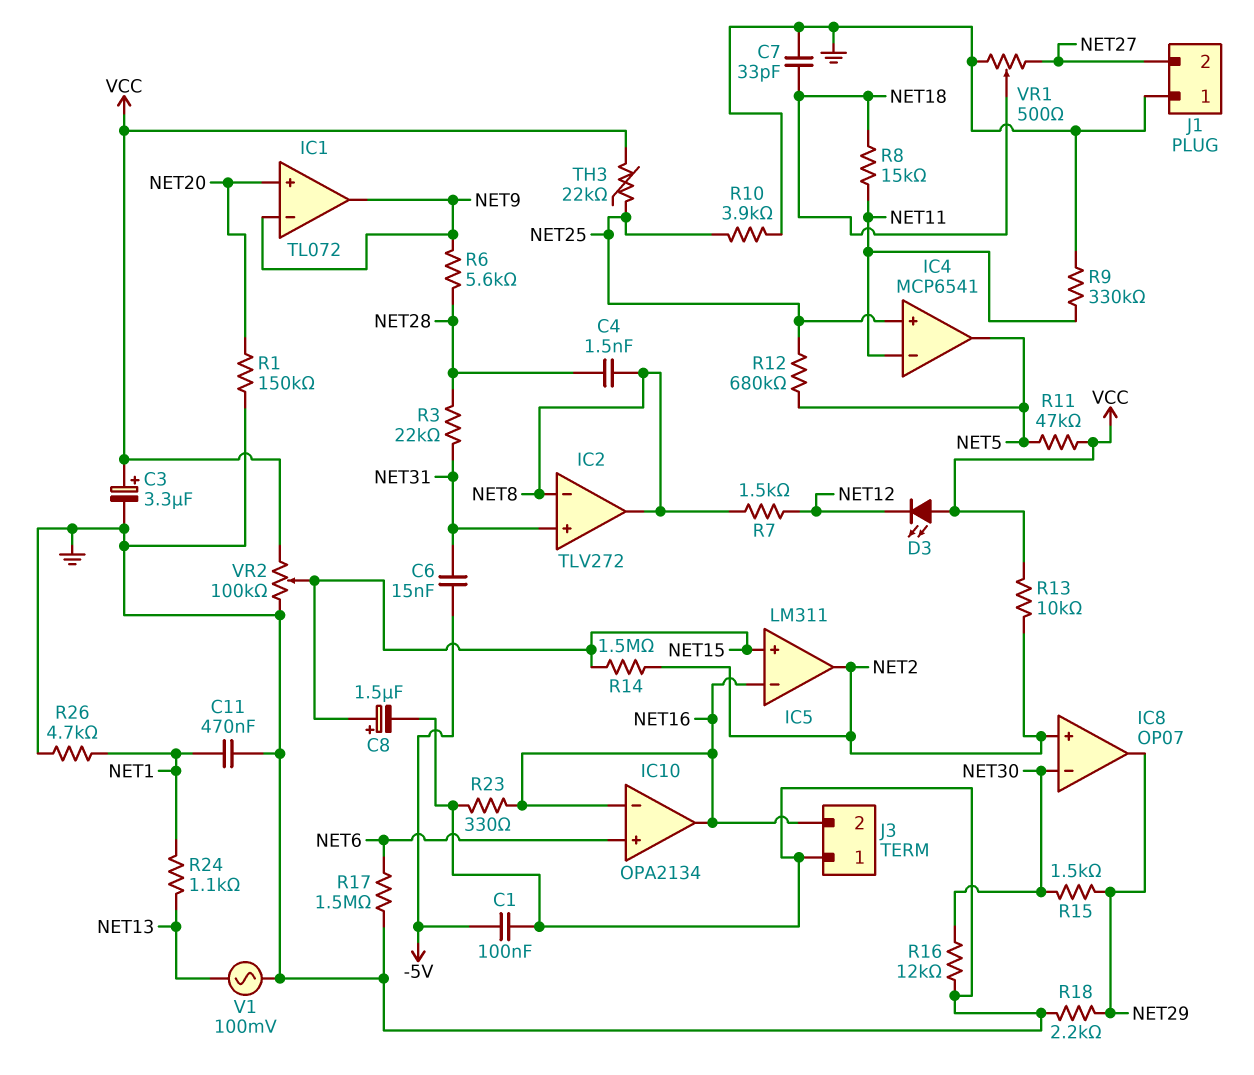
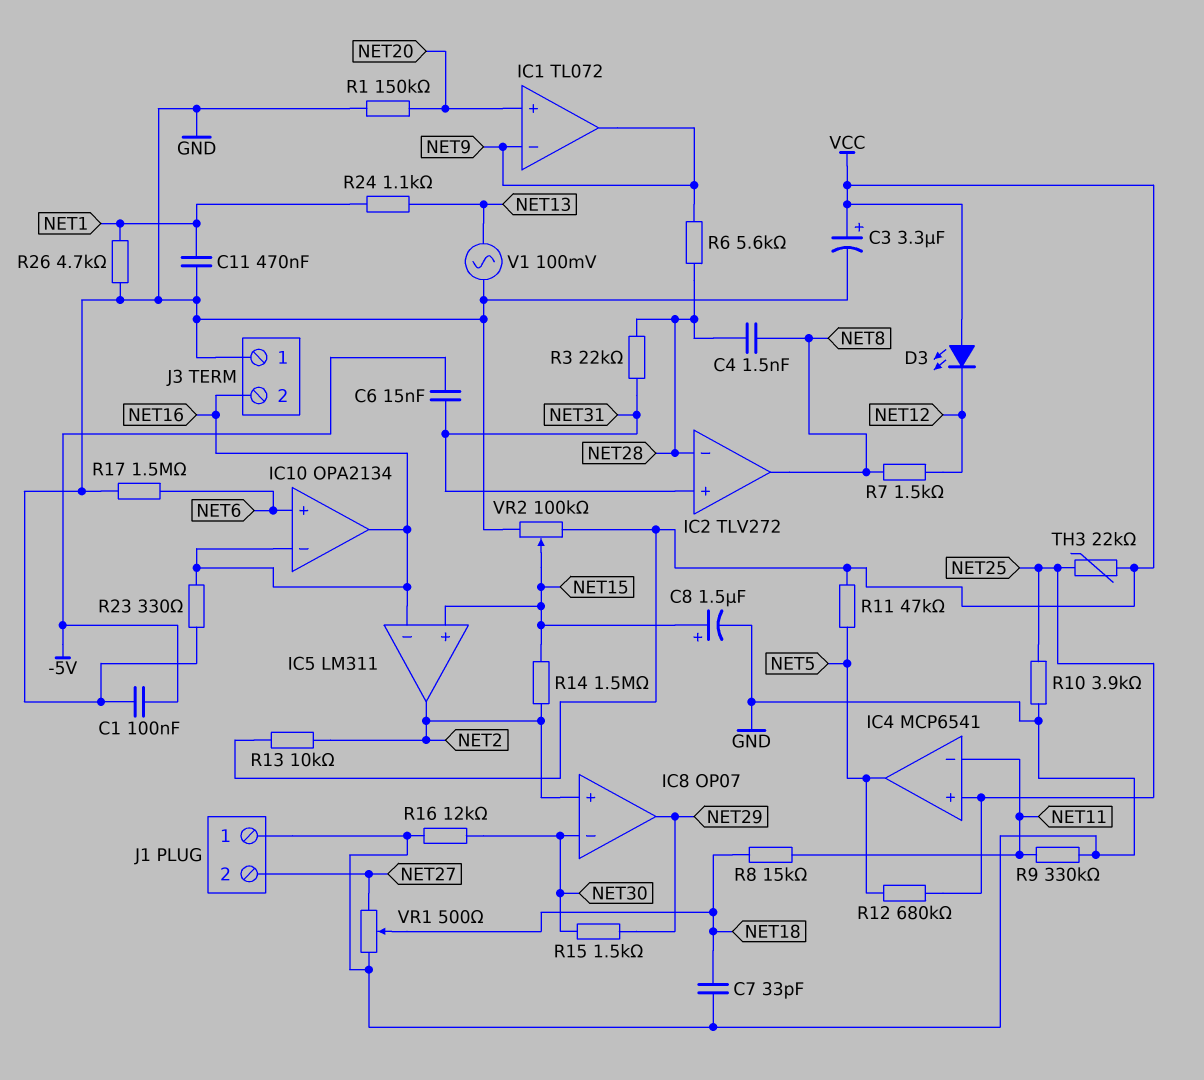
IC2 pin in-: NET8 -> NET28
R18: 2.2k (GND, NET29) -> none

